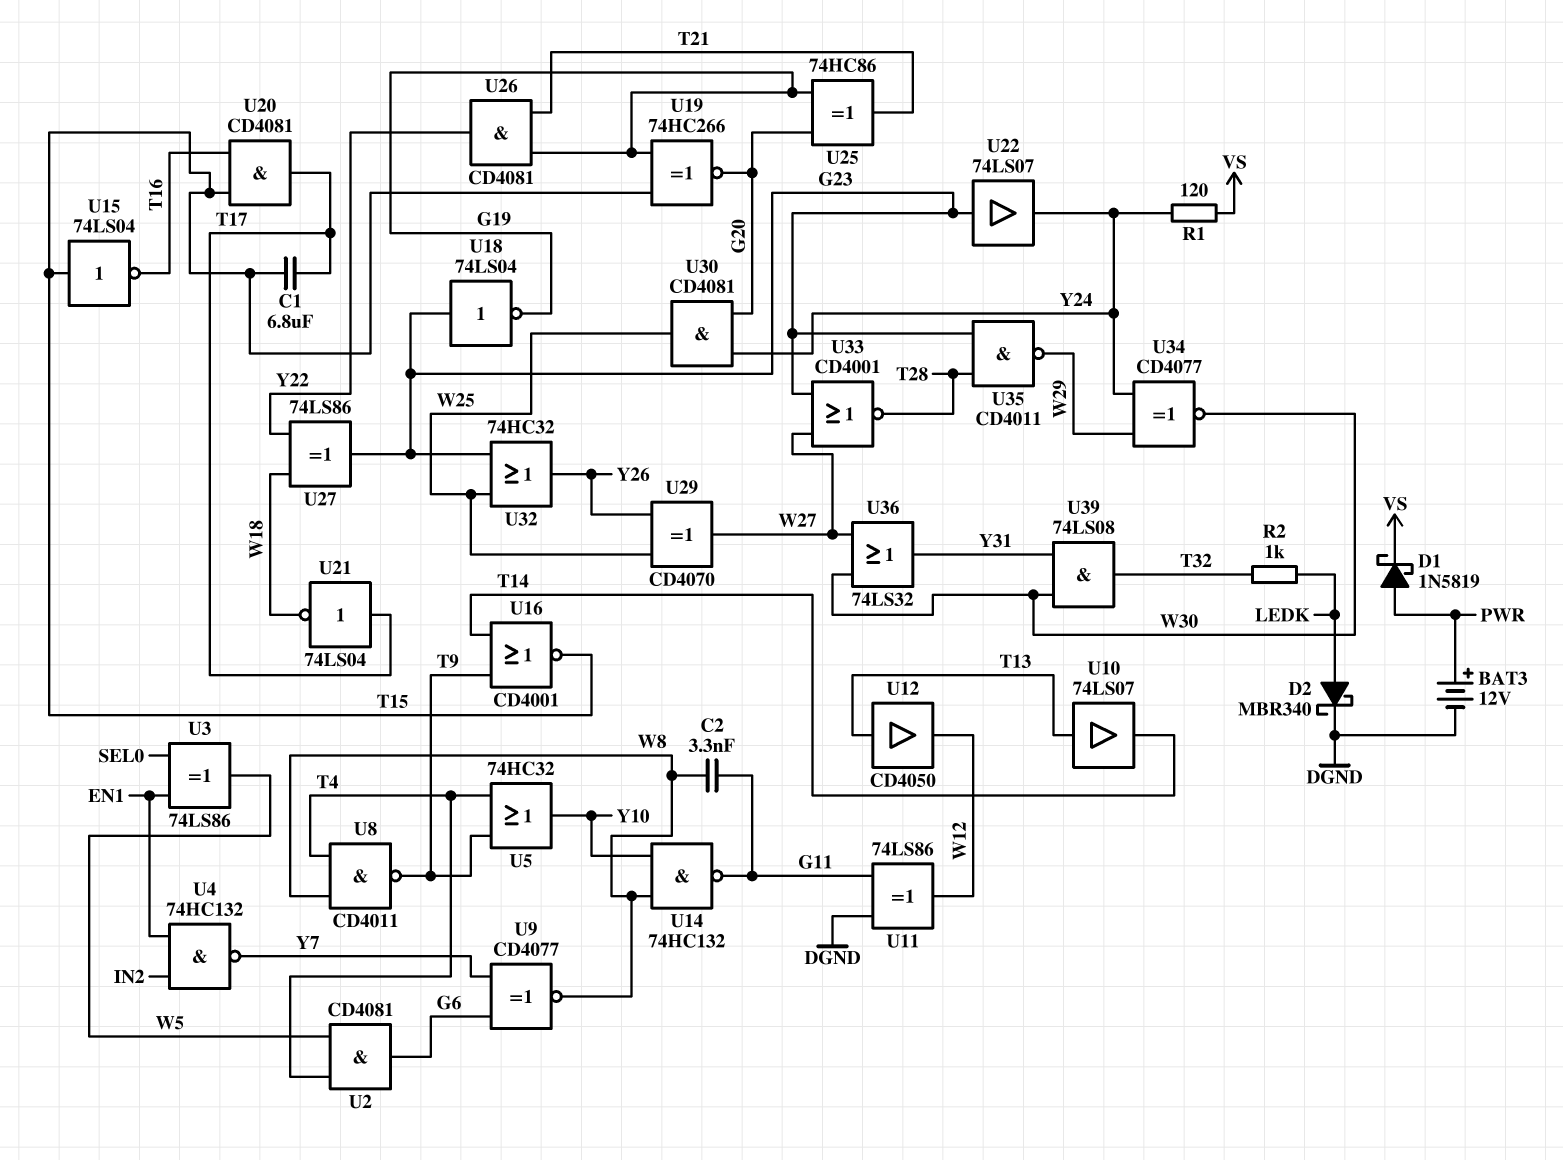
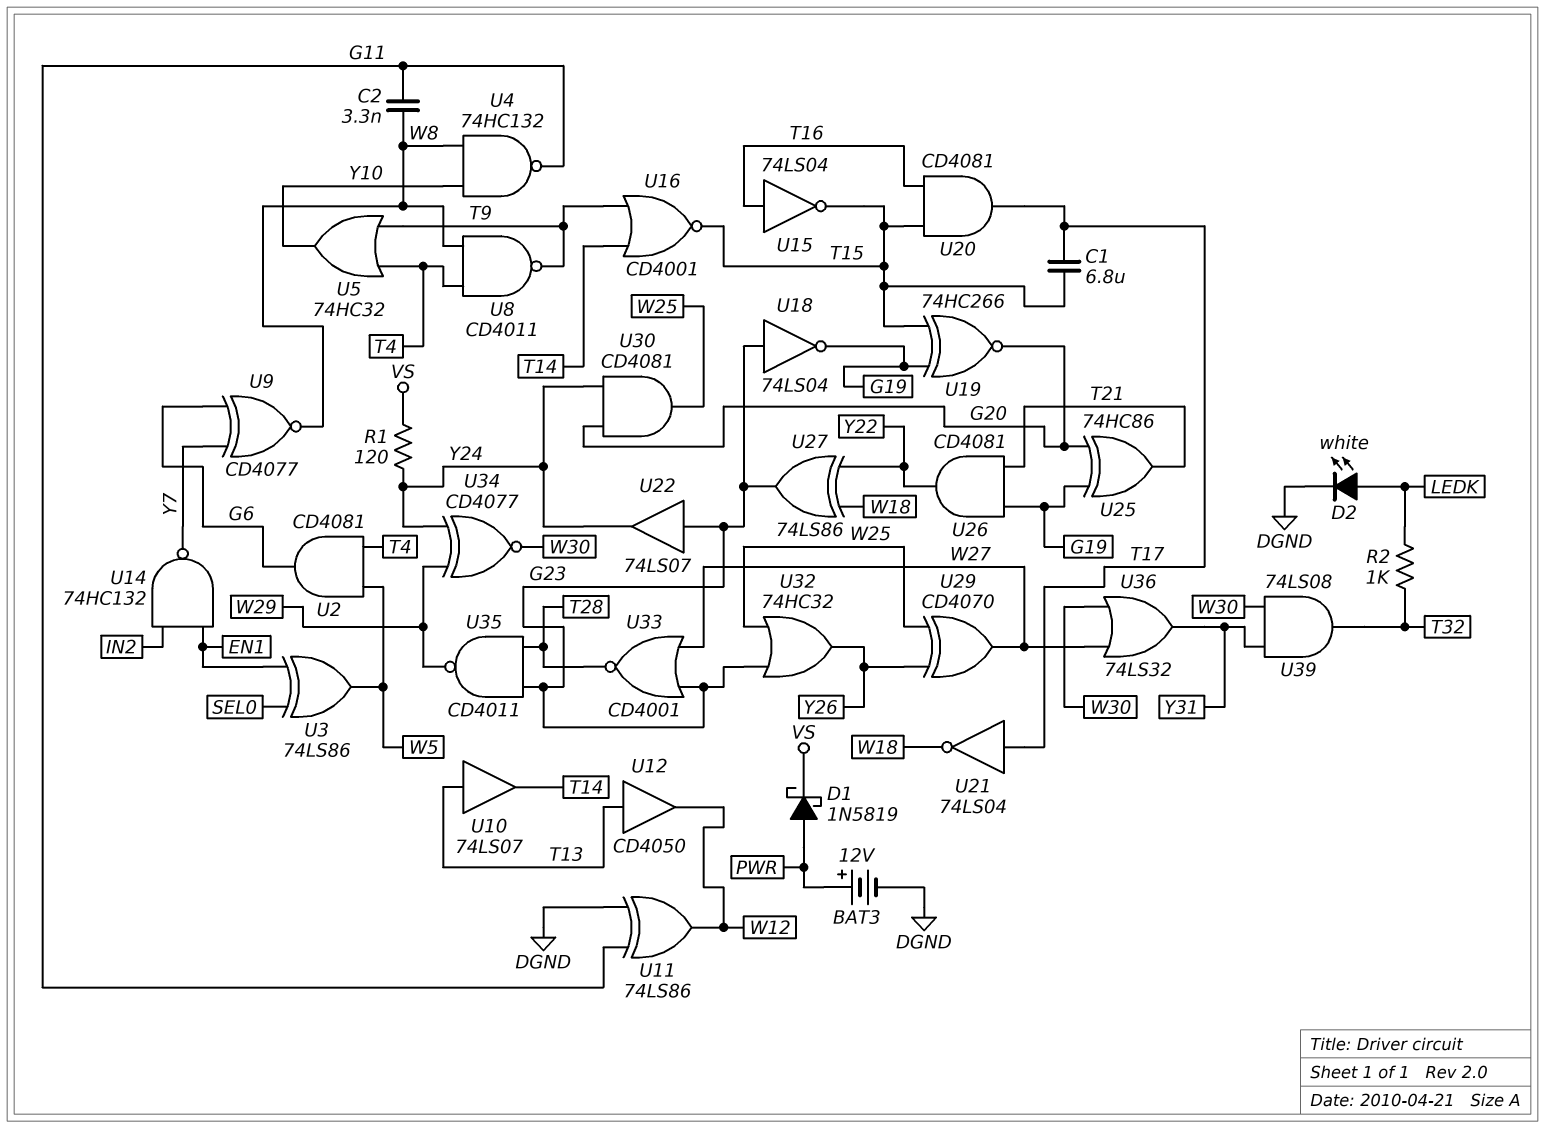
D2: schottky MBR340 (A LEDK, K DGND) -> LED white (A LEDK, K DGND)
U4: NAND 74HC132 (in EN1, in IN2, out Y7) -> NAND 74HC132 (in W8, in Y10, out G11)
U14: NAND 74HC132 (in W8, in Y10, out G11) -> NAND 74HC132 (in EN1, in IN2, out Y7)
U15: NOT 74LS04 (in T15, out T16) -> NOT 74LS04 (in T16, out T15)

